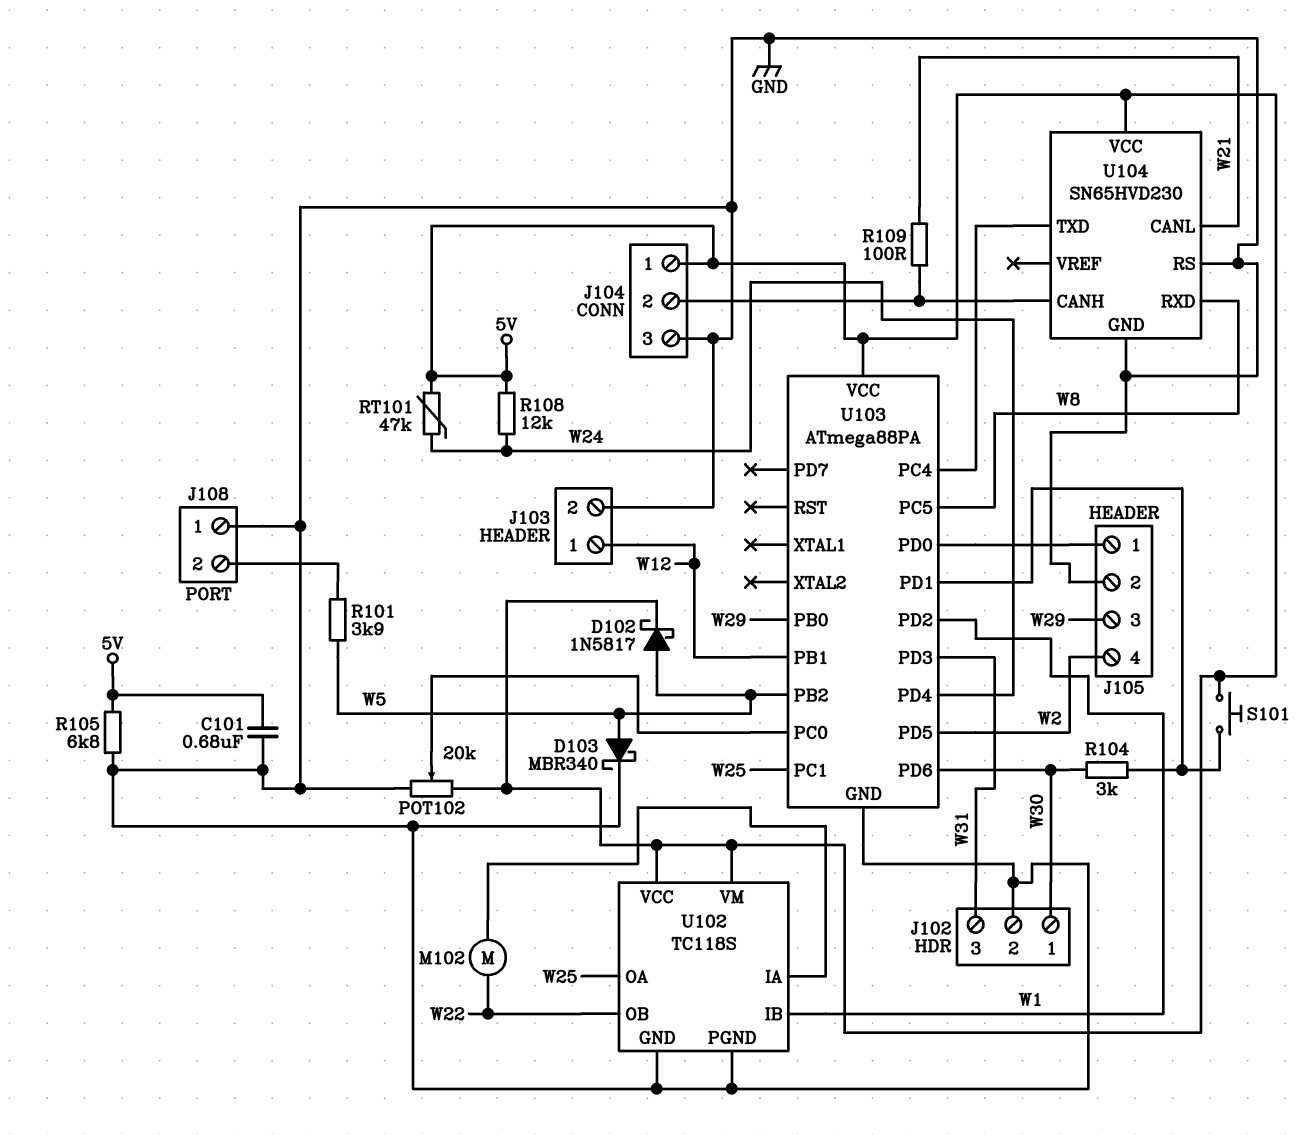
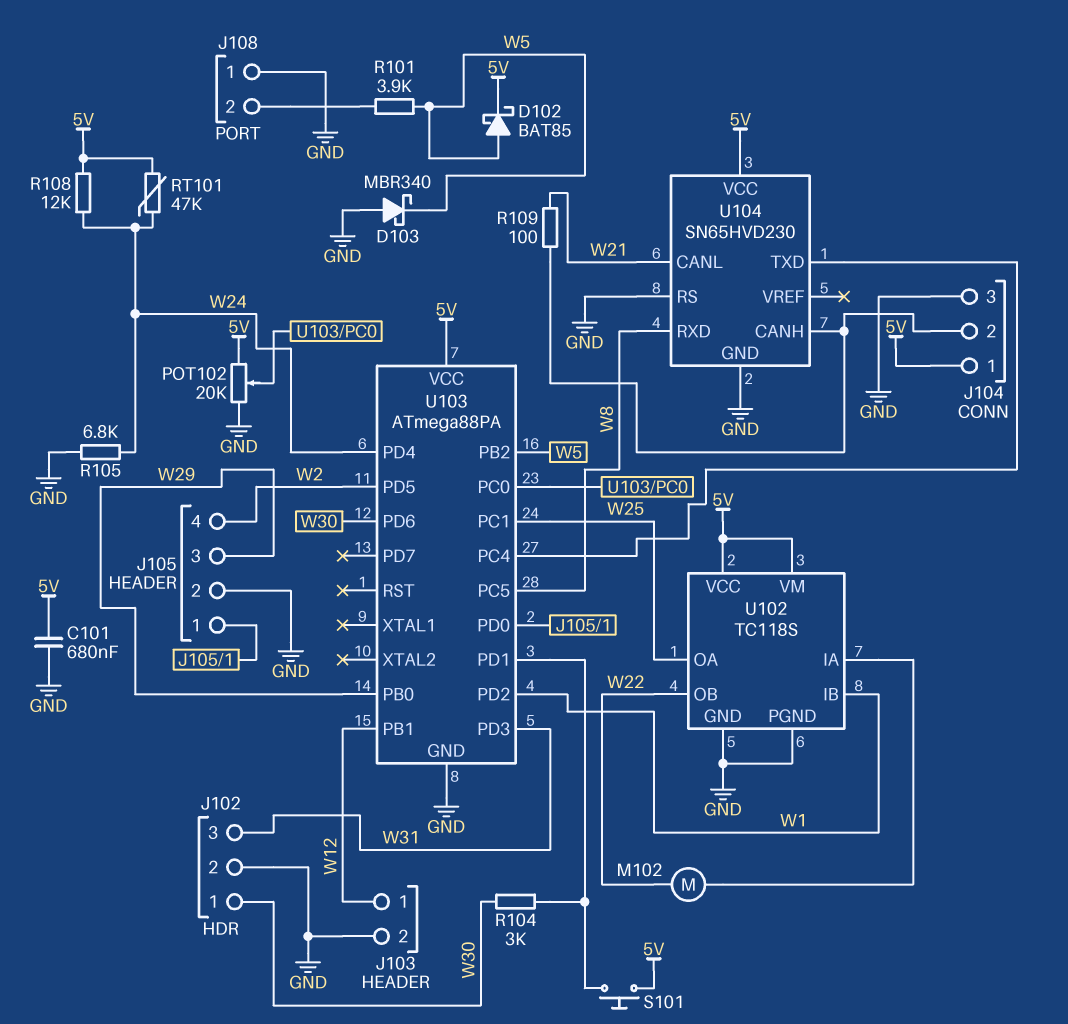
D102: schottky 1N5817 (A W5, K 5V) -> schottky BAT85 (A W5, K 5V)
D103: schottky MBR340 (A W5, K GND) -> schottky MBR340 (A GND, K W5)
R105: 6.8k (5V, GND) -> 6.8k (GND, W24)

